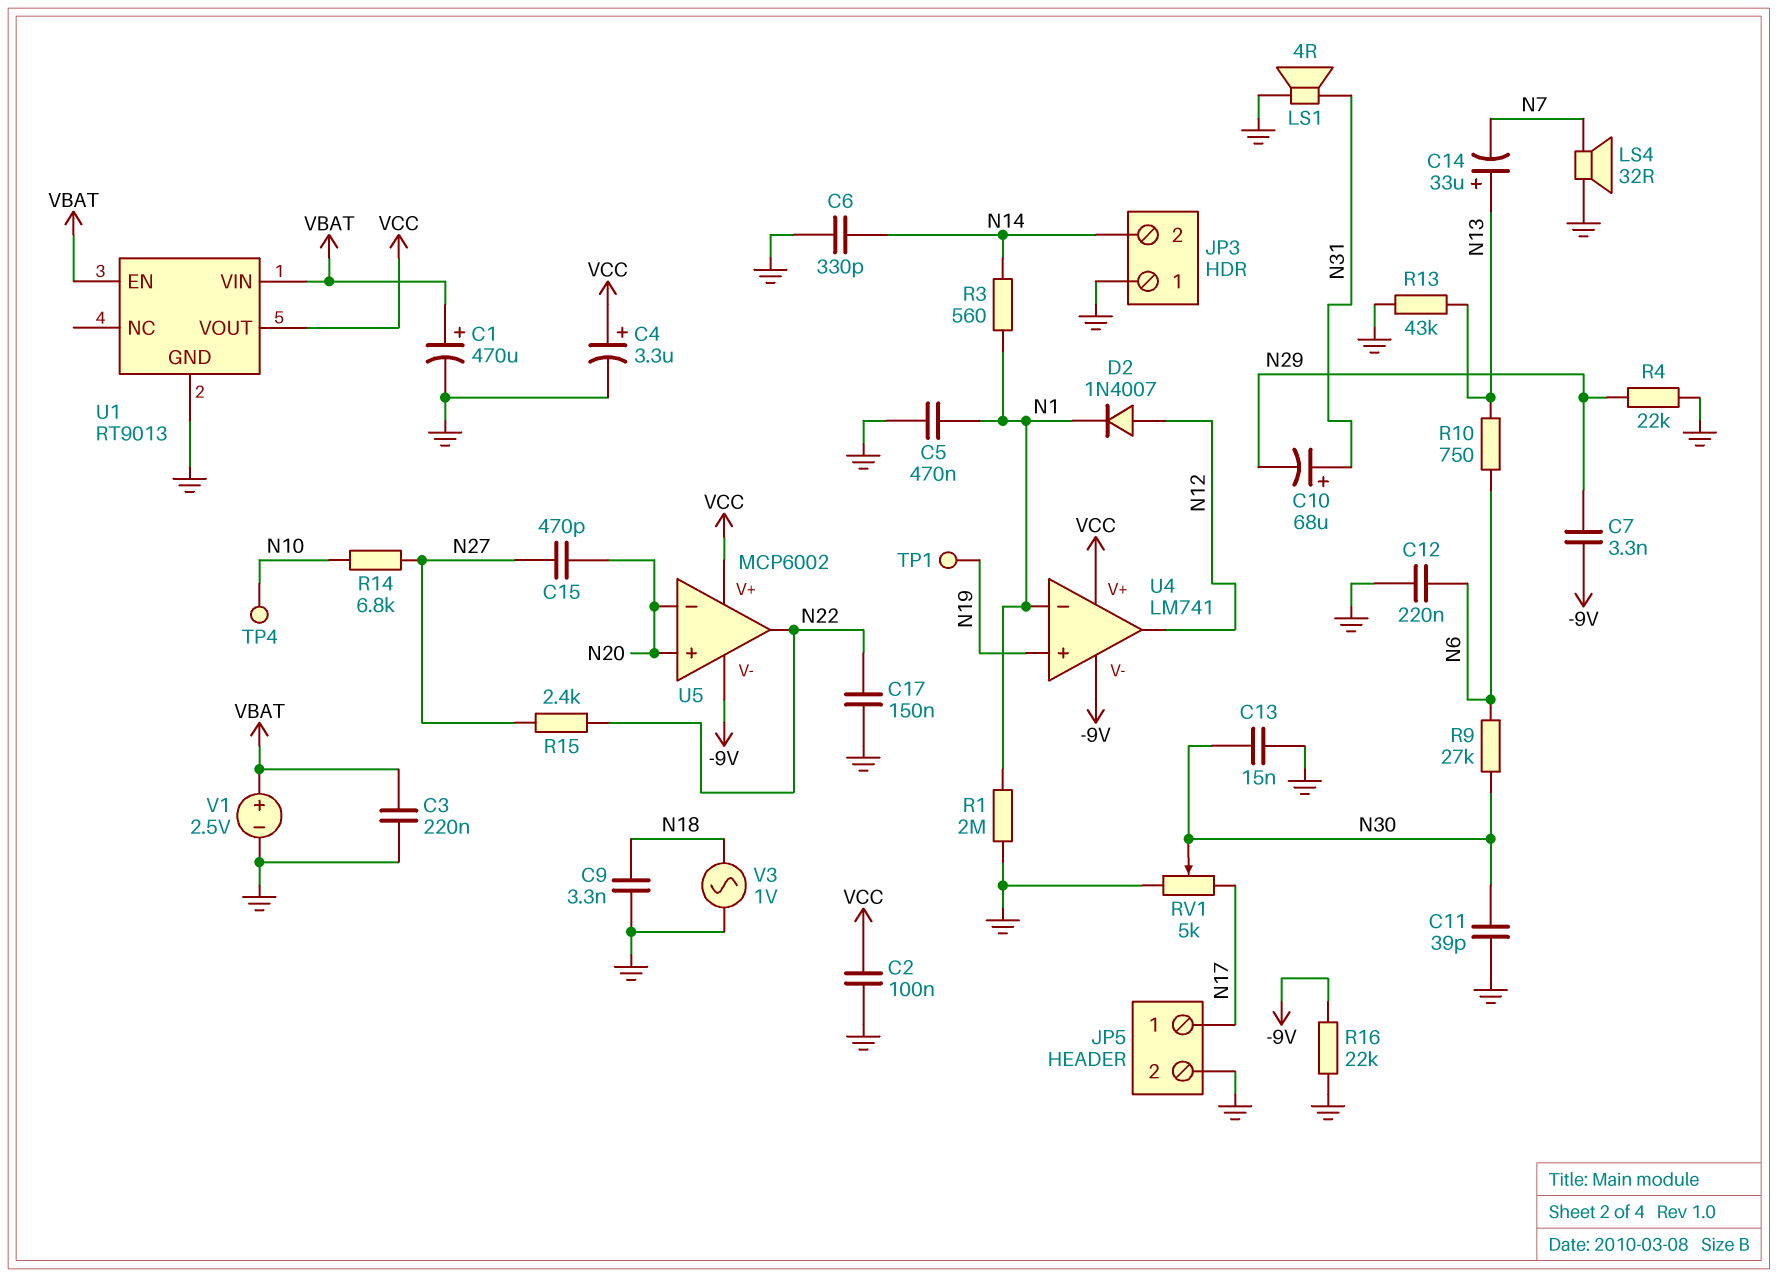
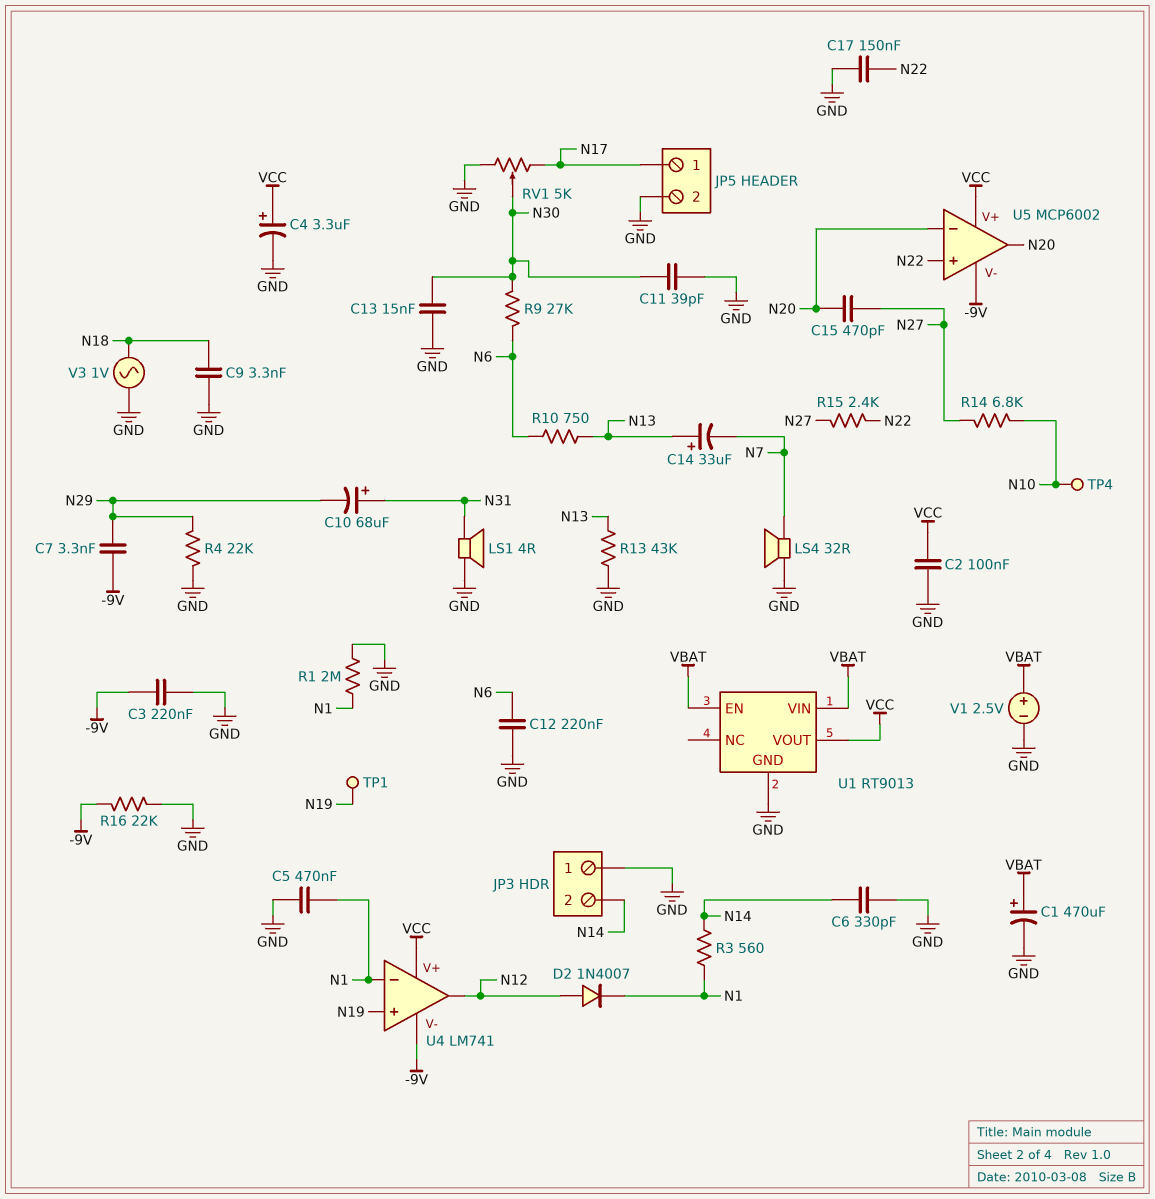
C3: 220nF (GND, VBAT) -> 220nF (-9V, GND)
U5 pin in+: N20 -> N22
U5 pin out: N22 -> N20

